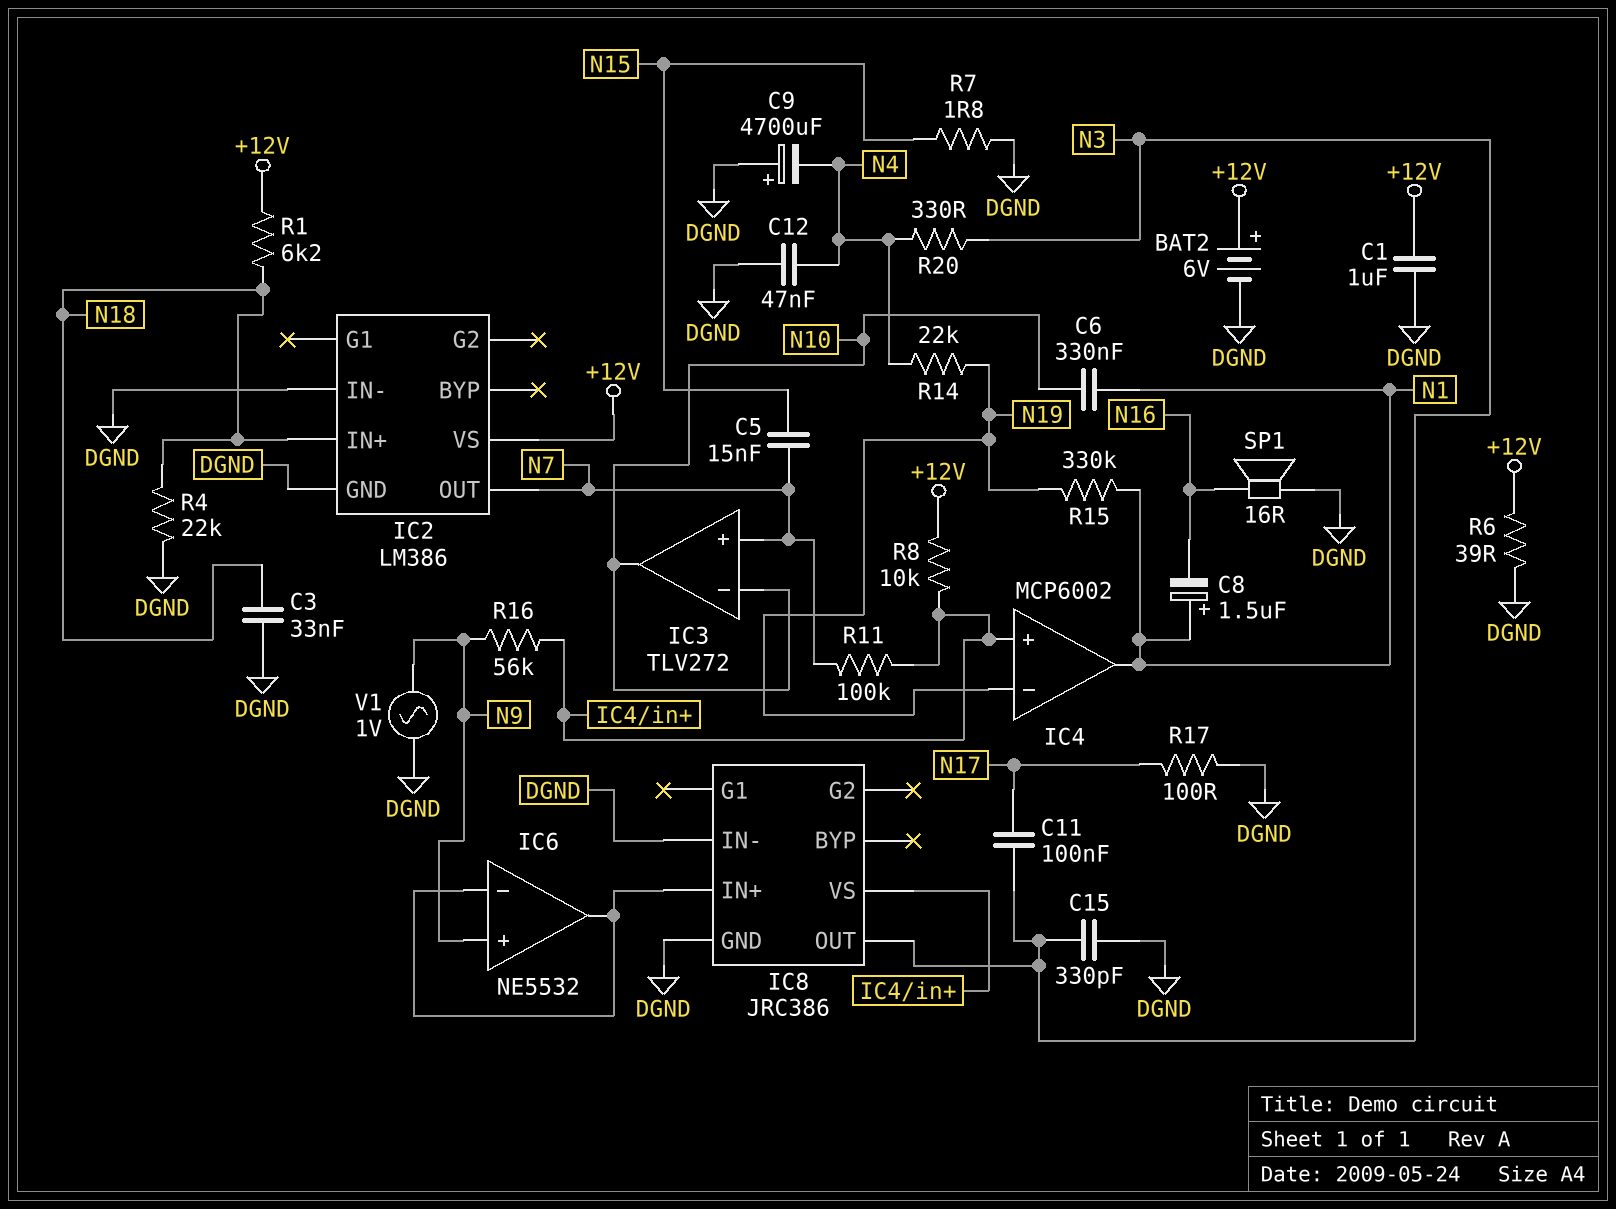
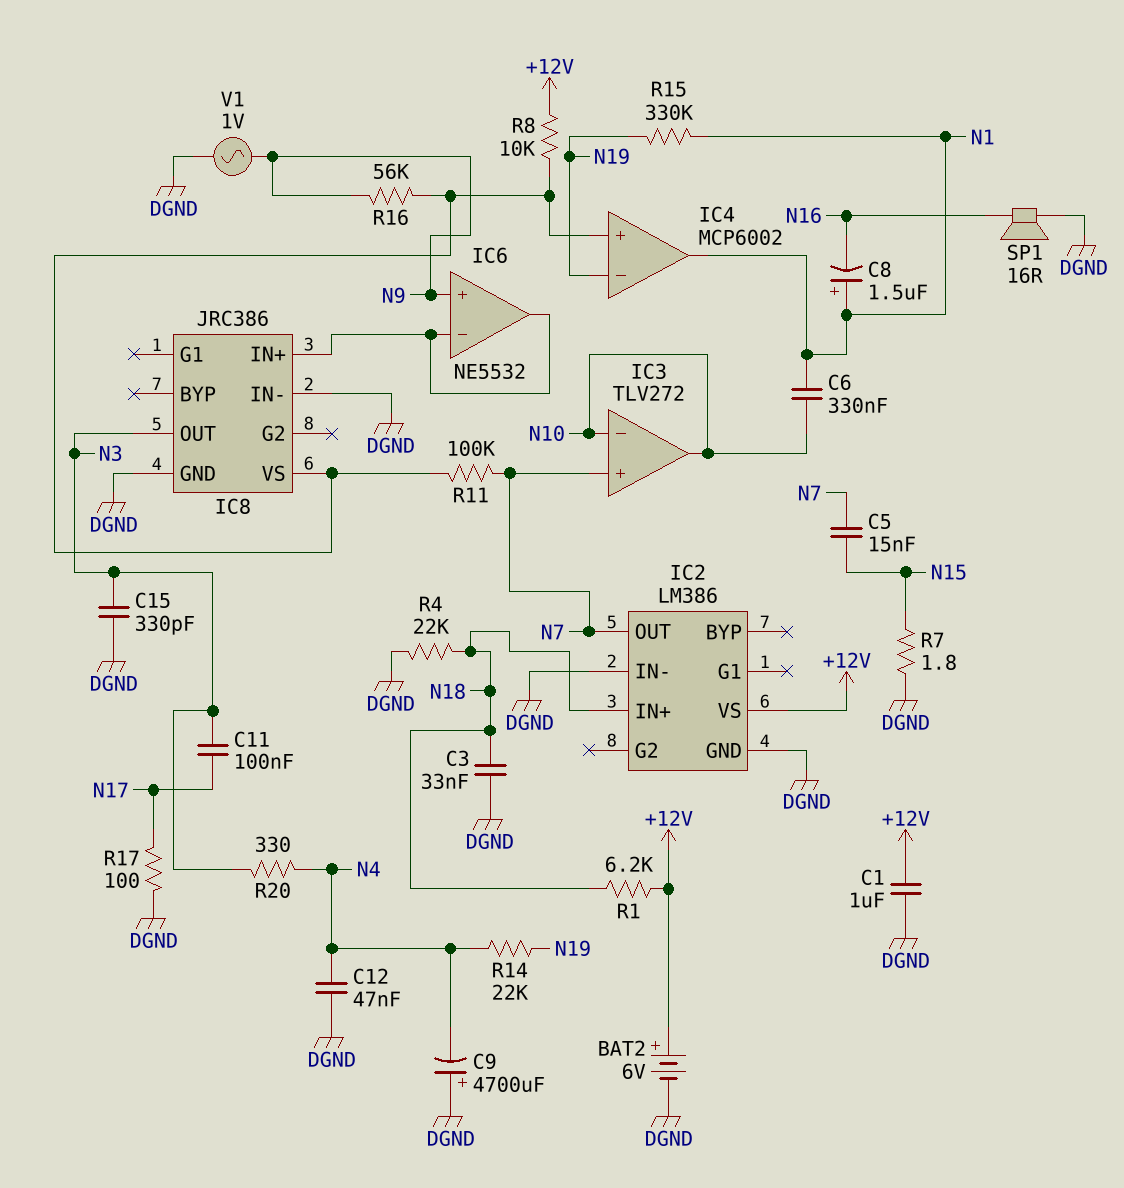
R6: 39 (+12V, DGND) -> none

